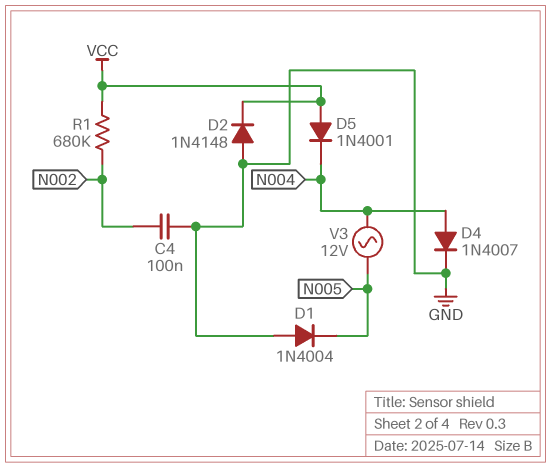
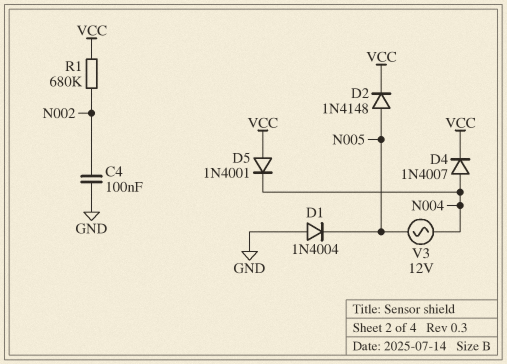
D2: diode 1N4148 (A GND, K VCC) -> diode 1N4148 (A N005, K VCC)
D4: diode 1N4007 (A N004, K GND) -> diode 1N4007 (A N004, K VCC)

